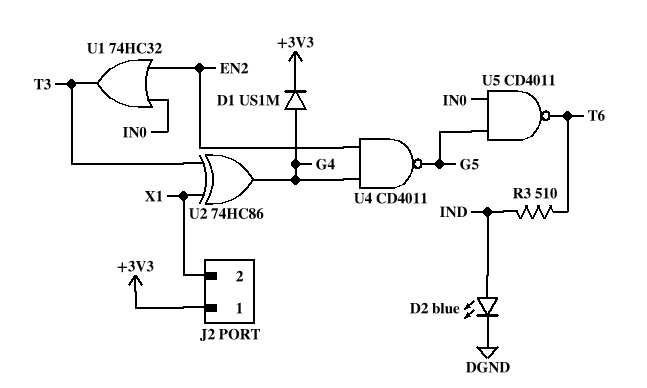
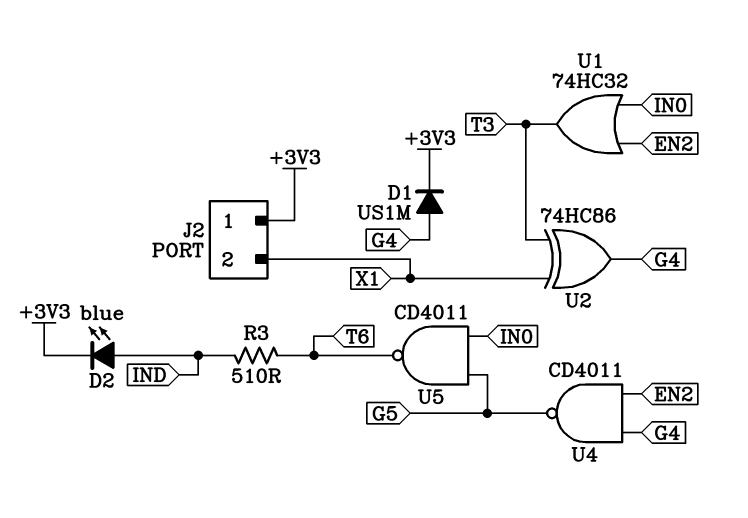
D2: LED blue (A IND, K DGND) -> LED blue (A IND, K +3V3)

